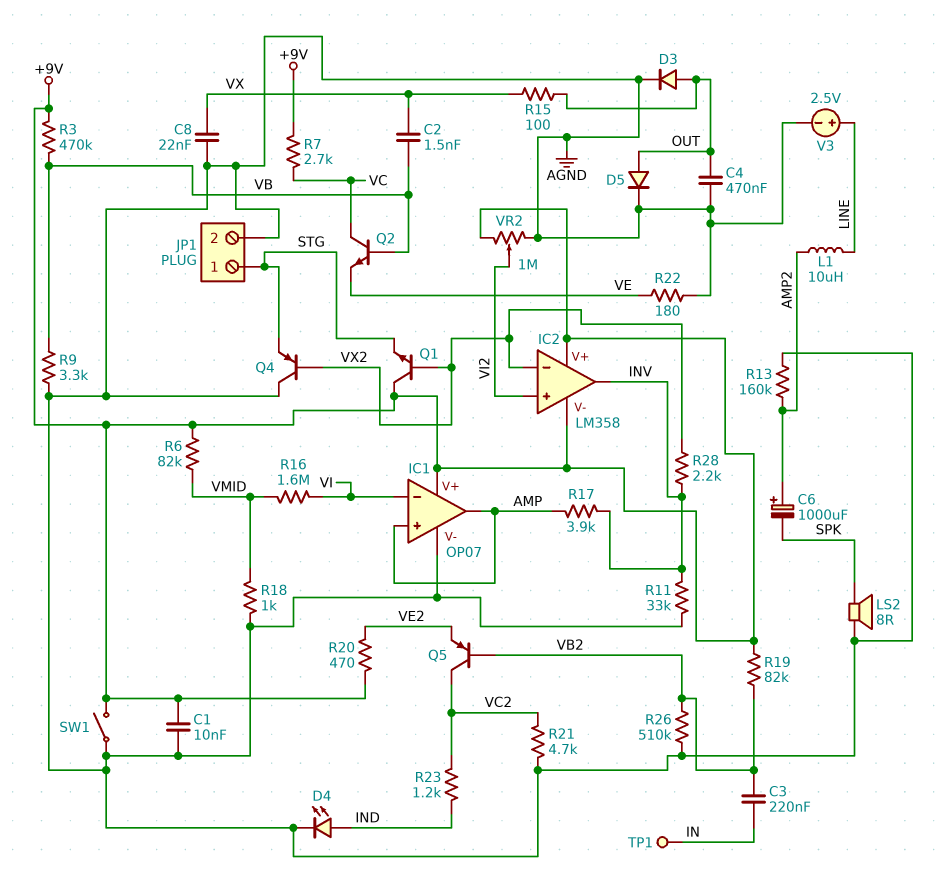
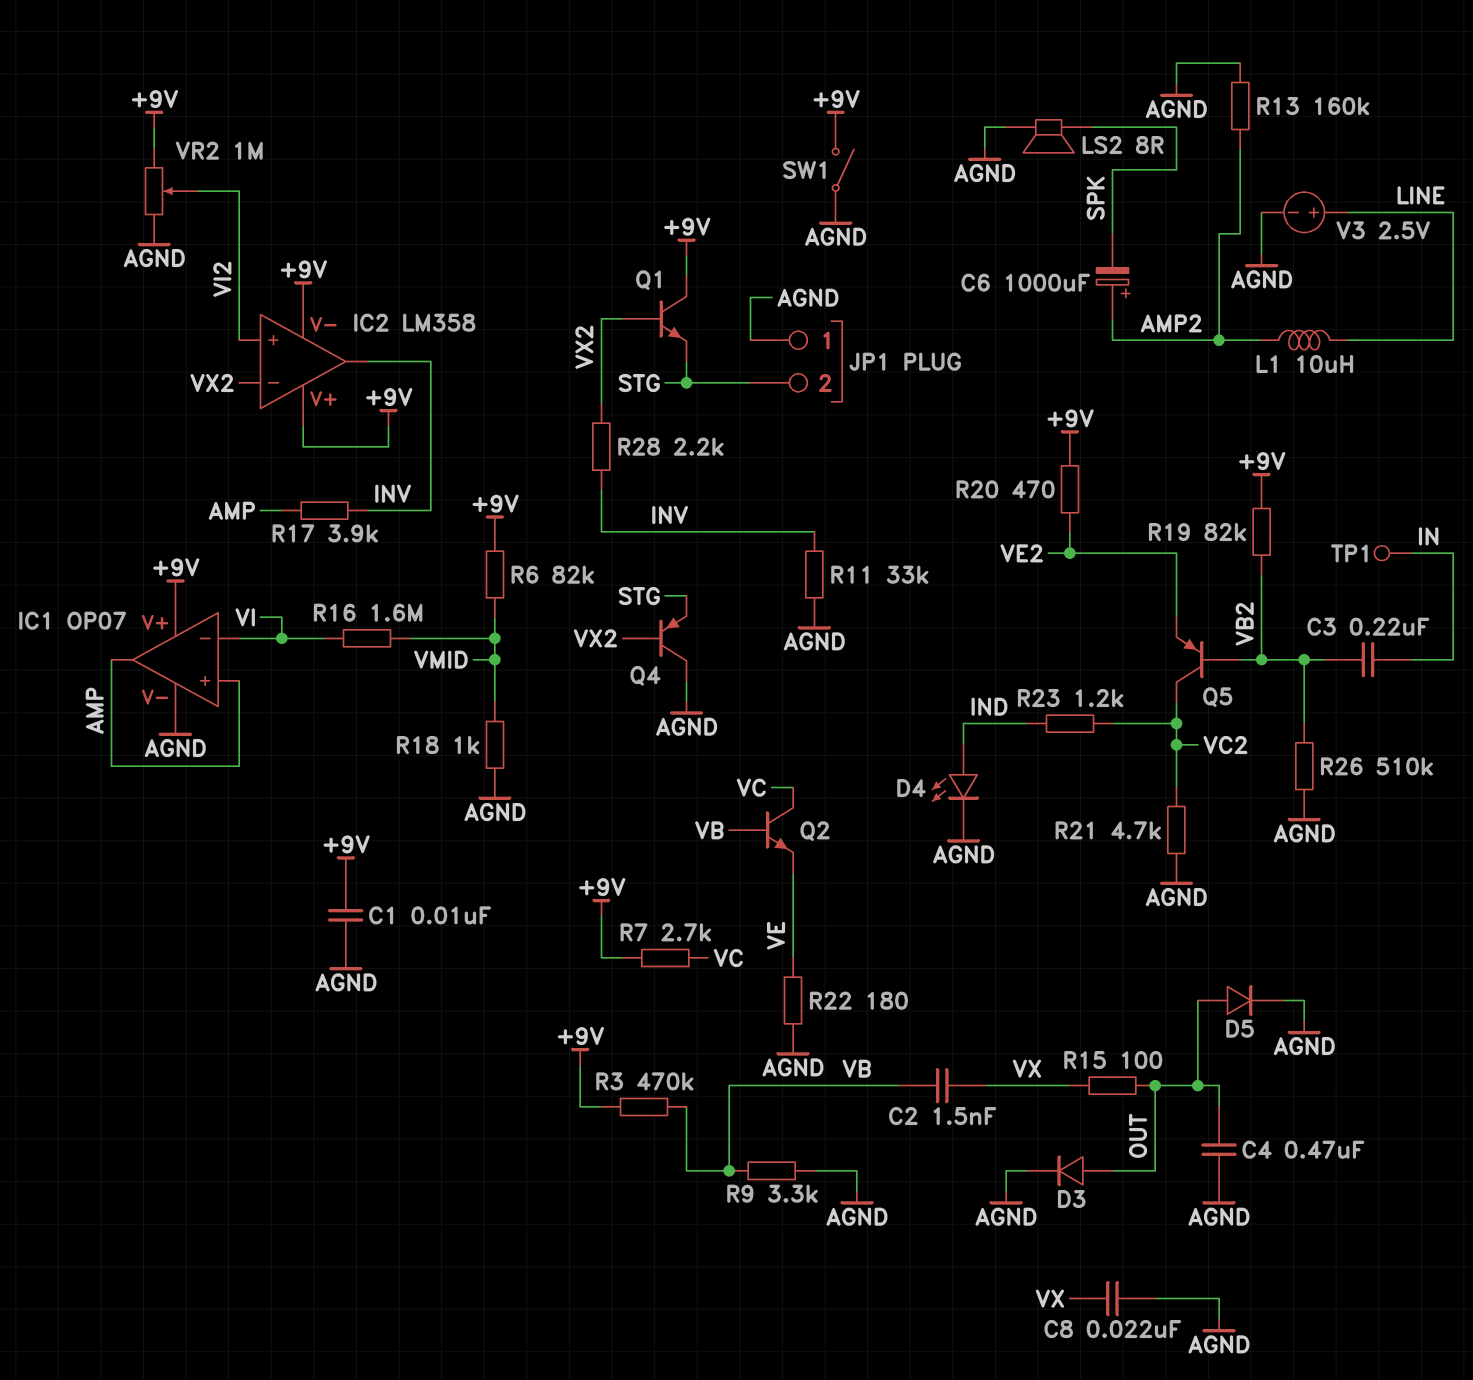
JP1 pin 1: STG -> AGND
JP1 pin 2: AGND -> STG

